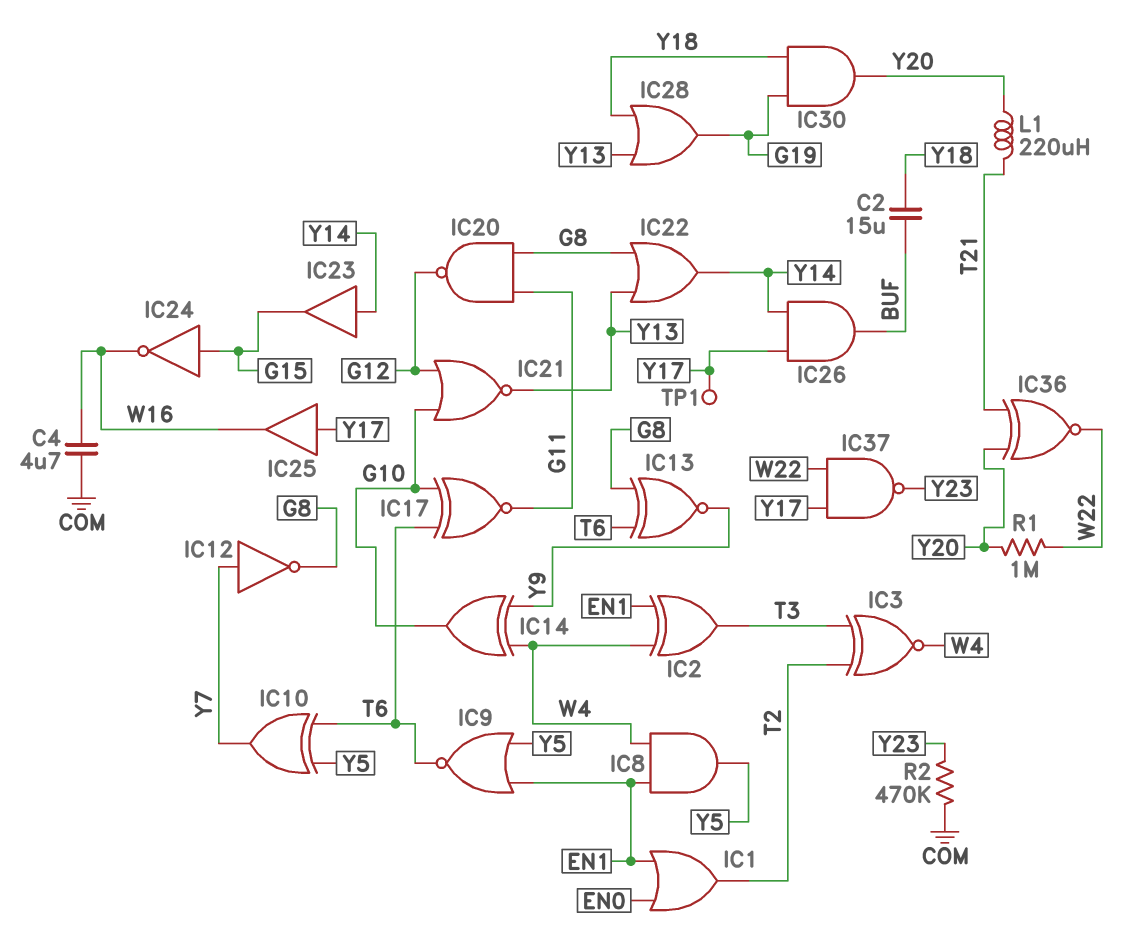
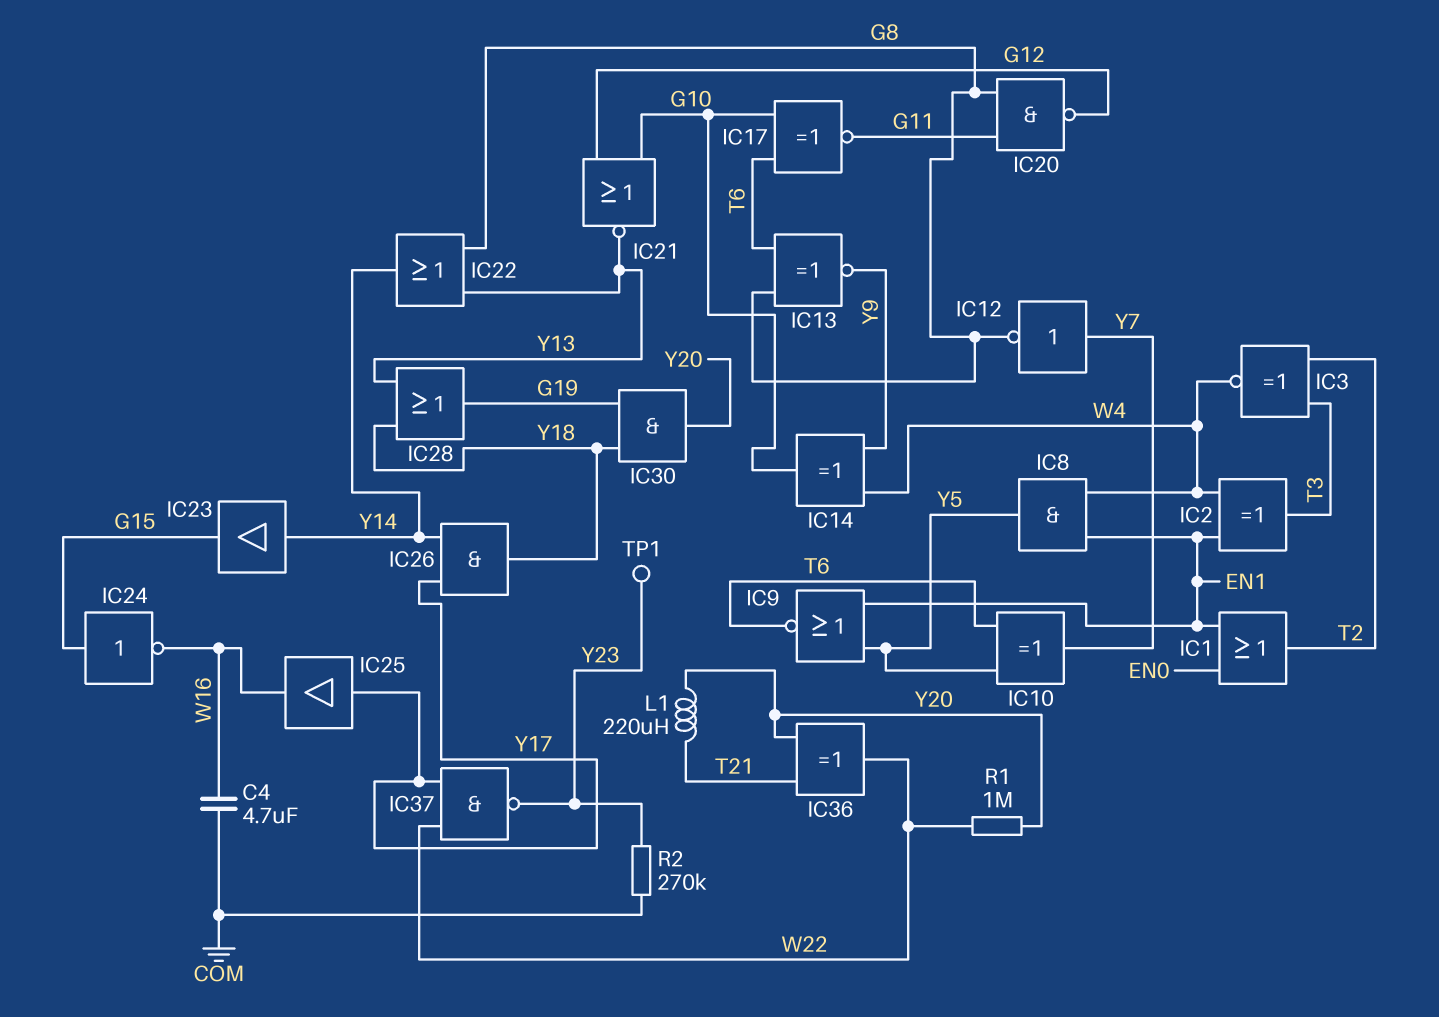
C2: 15uF (BUF, Y18) -> none
IC26: AND (in Y14, in Y17, out BUF) -> AND (in Y14, in Y17, out Y18)
IC36: XNOR (in T21, in Y20, out W22) -> XOR (in T21, in Y20, out W22)
R2: 470k (COM, Y23) -> 270k (COM, Y23)
TP1: test point (Y17) -> test point (Y23)

